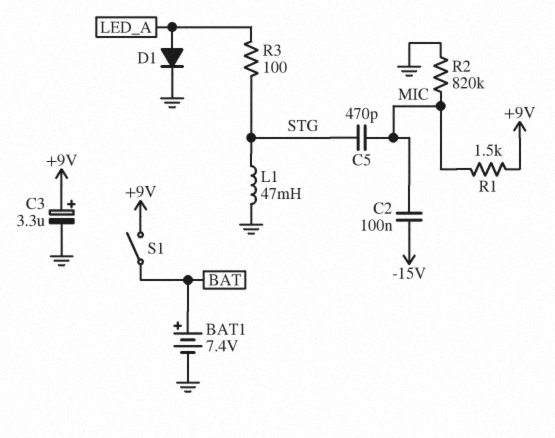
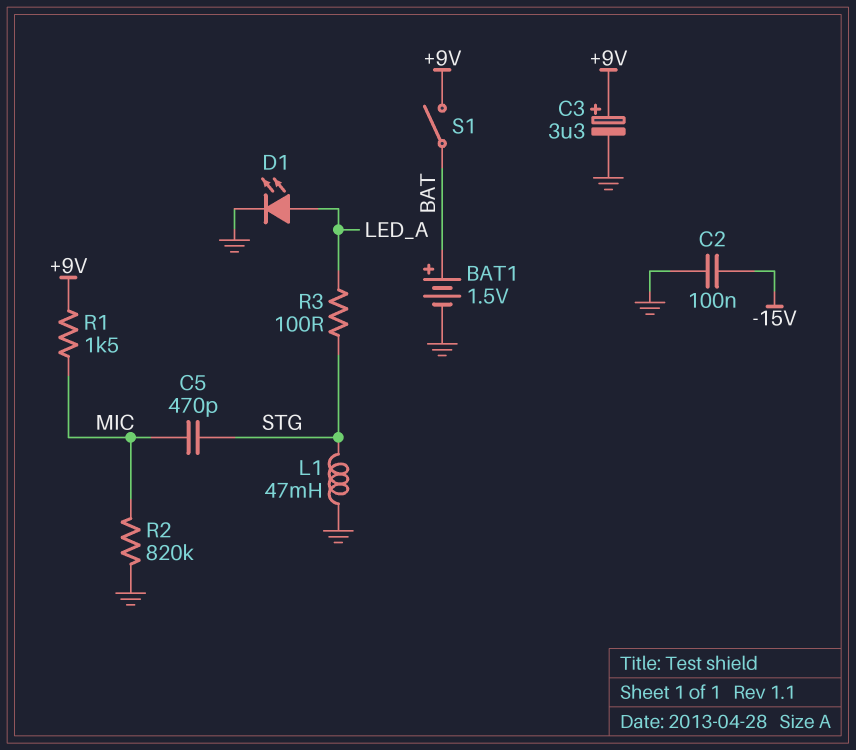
BAT1: 7.4V (plus BAT, minus GND) -> 1.5V (plus BAT, minus GND)
C2: 100nF (-15V, MIC) -> 100nF (-15V, GND)
D1: diode (A LED_A, K GND) -> LED (A LED_A, K GND)

